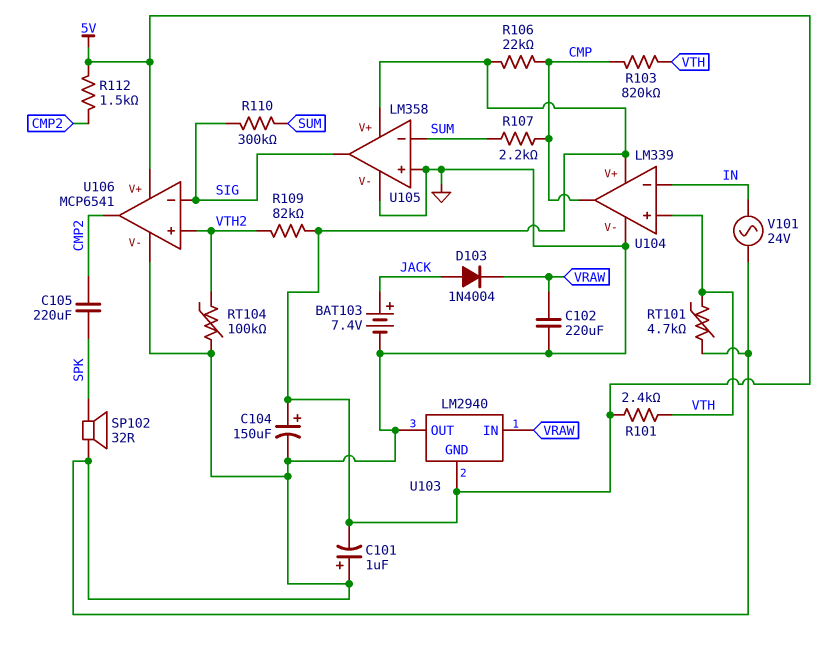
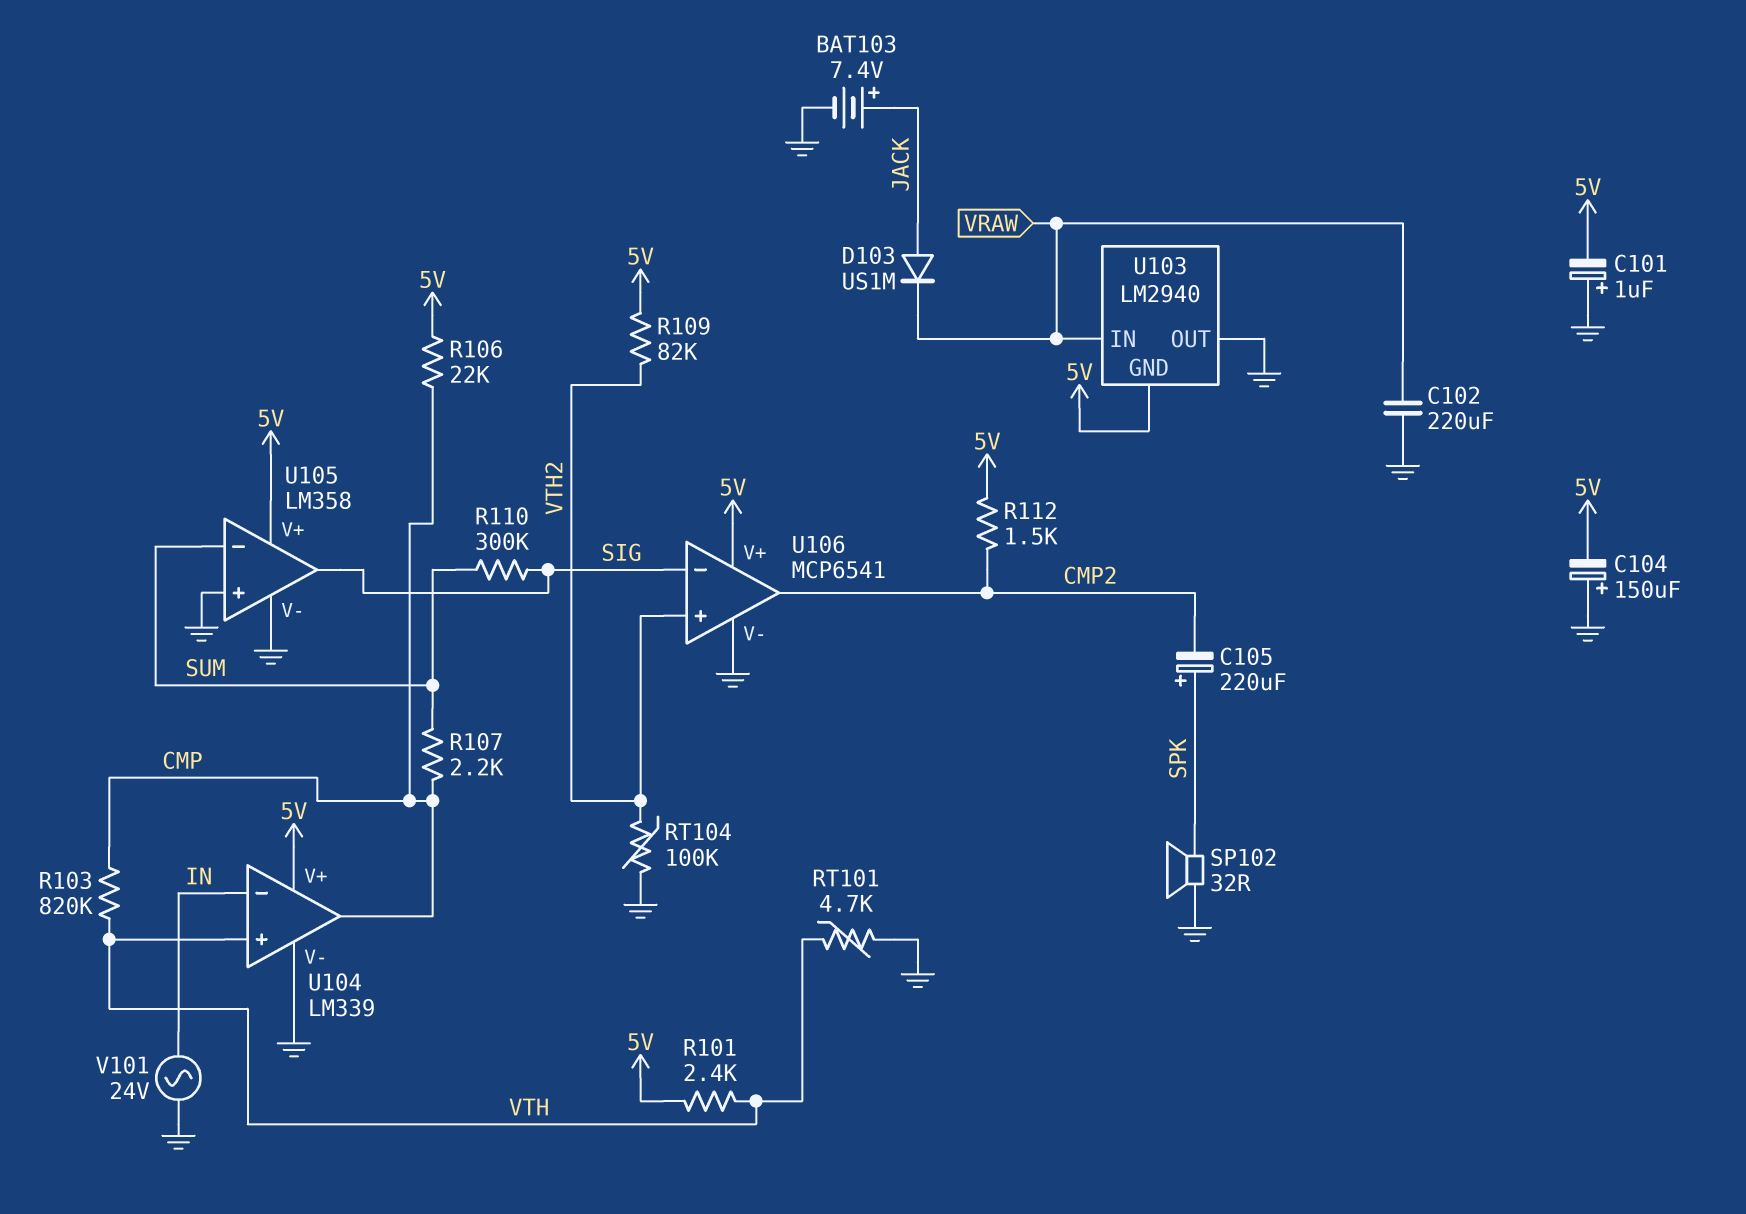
C104: 150uF (plus 5V, minus GND) -> 150uF (plus GND, minus 5V)
C105: 220uF (CMP2, SPK) -> 220uF (plus SPK, minus CMP2)
D103: diode 1N4004 (A JACK, K VRAW) -> diode US1M (A JACK, K VRAW)

